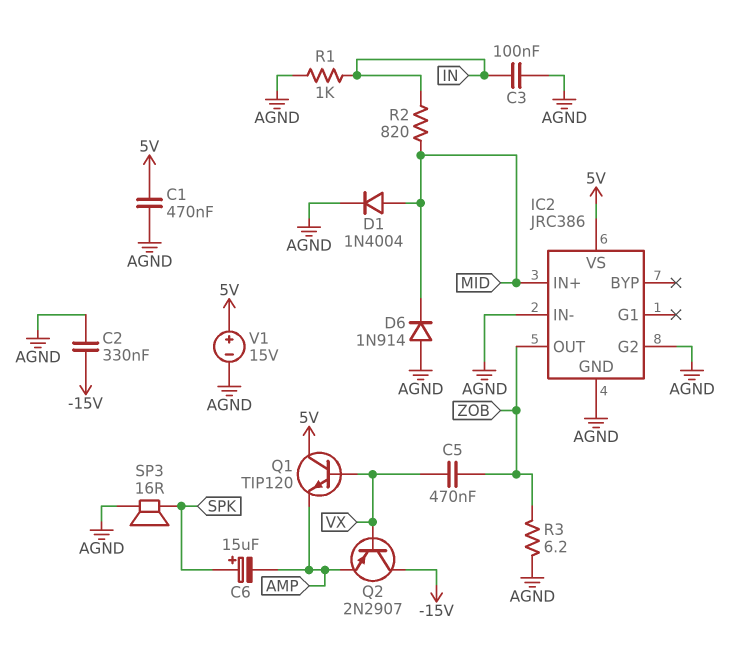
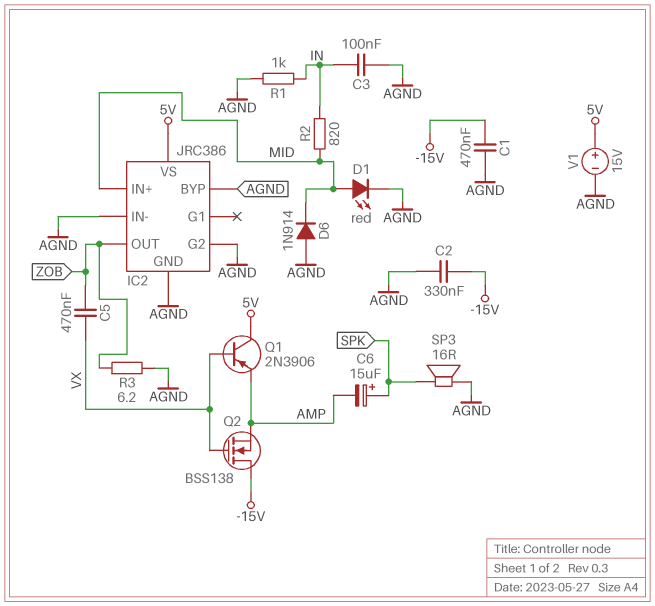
C1: 470nF (5V, AGND) -> 470nF (-15V, AGND)
D1: diode 1N4004 (A MID, K AGND) -> LED red (A MID, K AGND)
IC2 pin BYP: none -> AGND
Q1: NPN TIP120 (B VX, C 5V, E AMP) -> PNP 2N3906 (B VX, C 5V, E AMP)
Q2: PNP 2N2907 (B VX, C -15V, E AMP) -> NMOS BSS138 (G VX, D -15V, S AMP)

